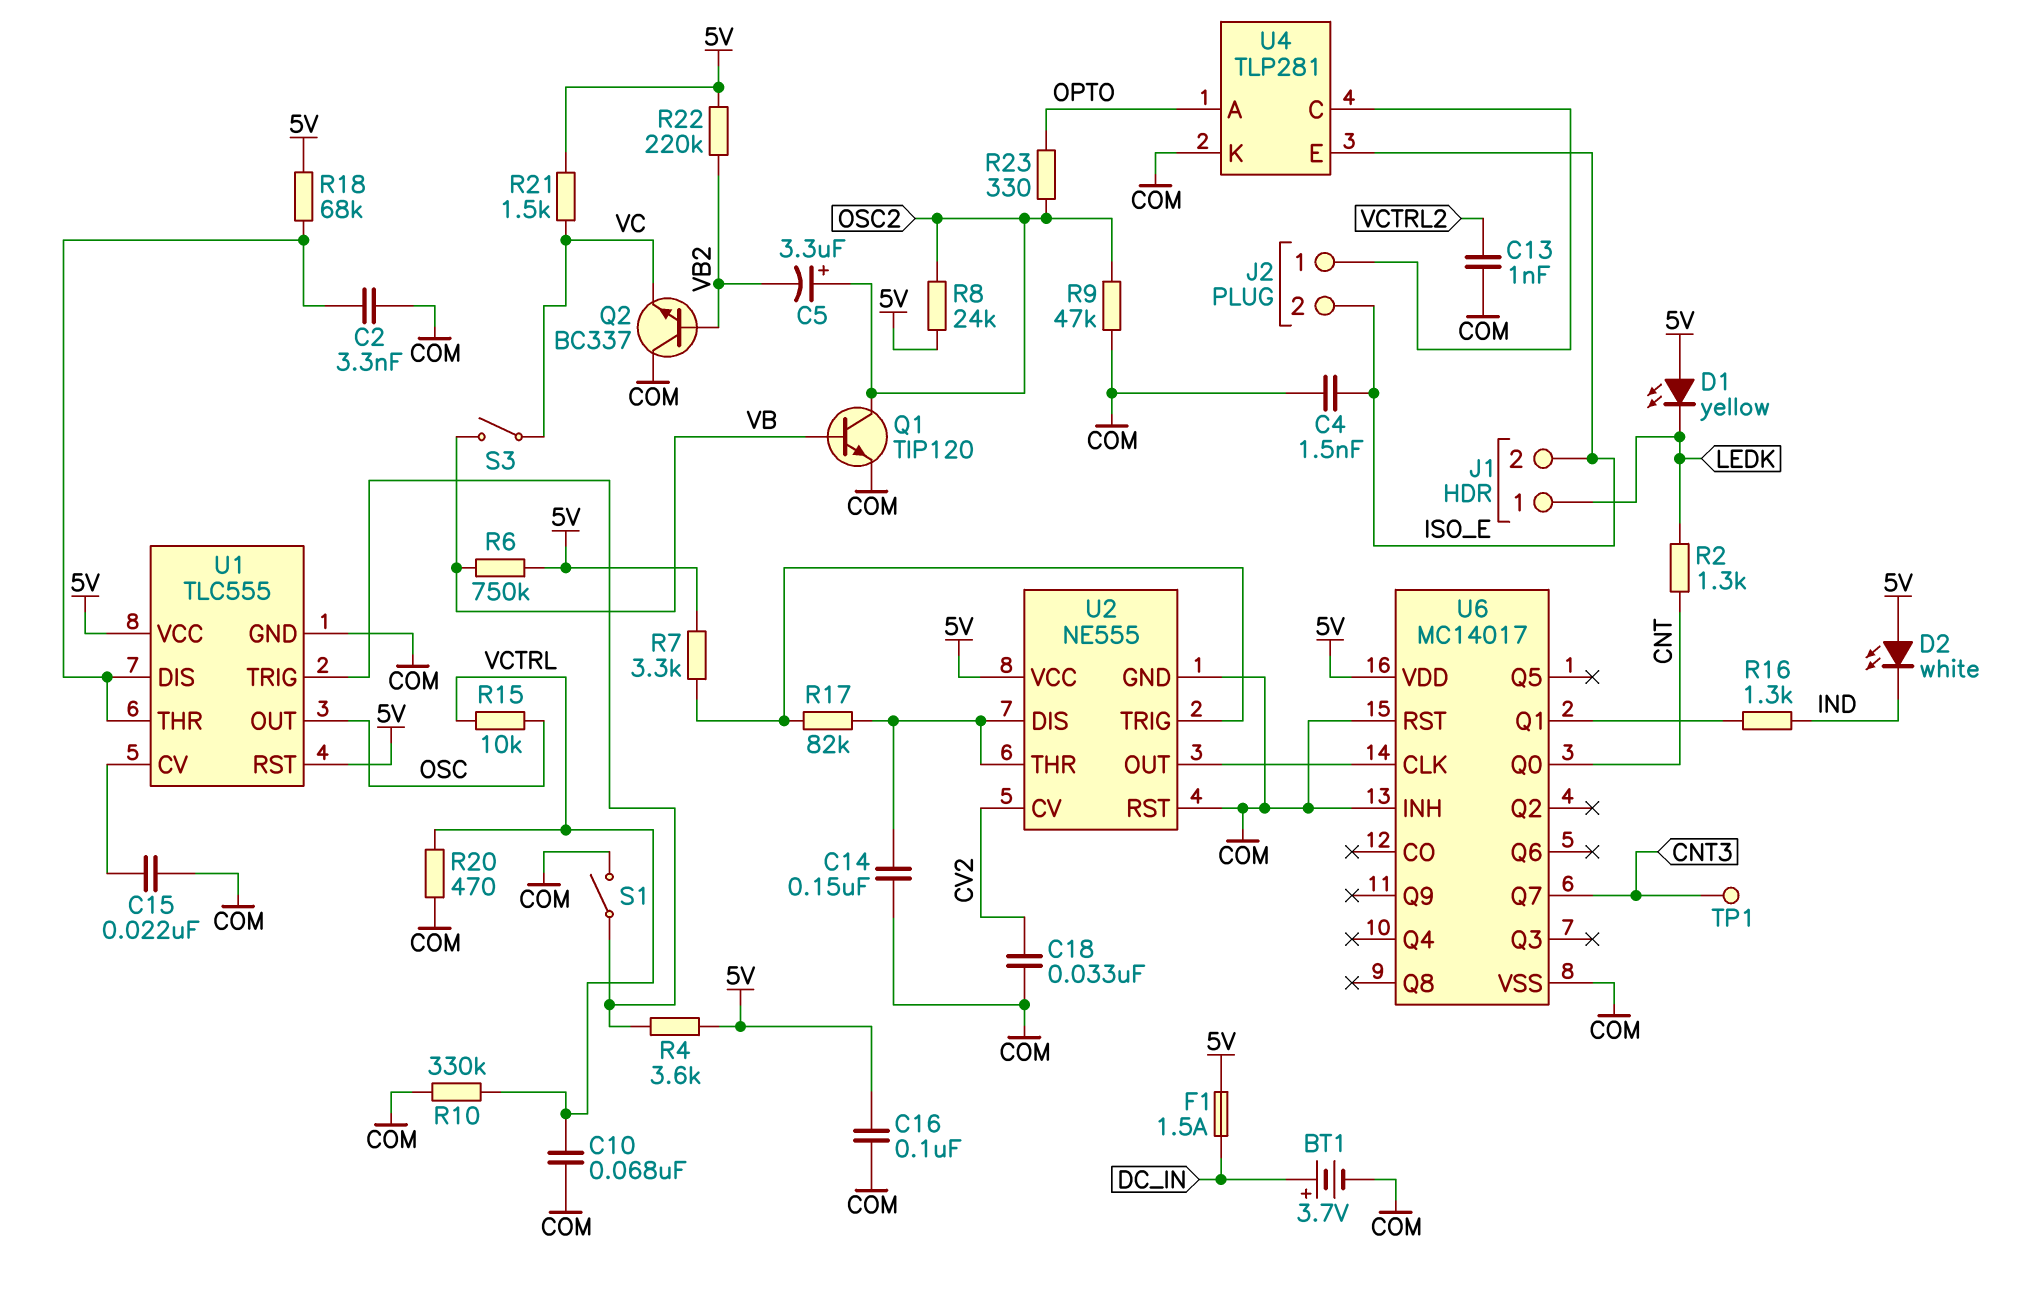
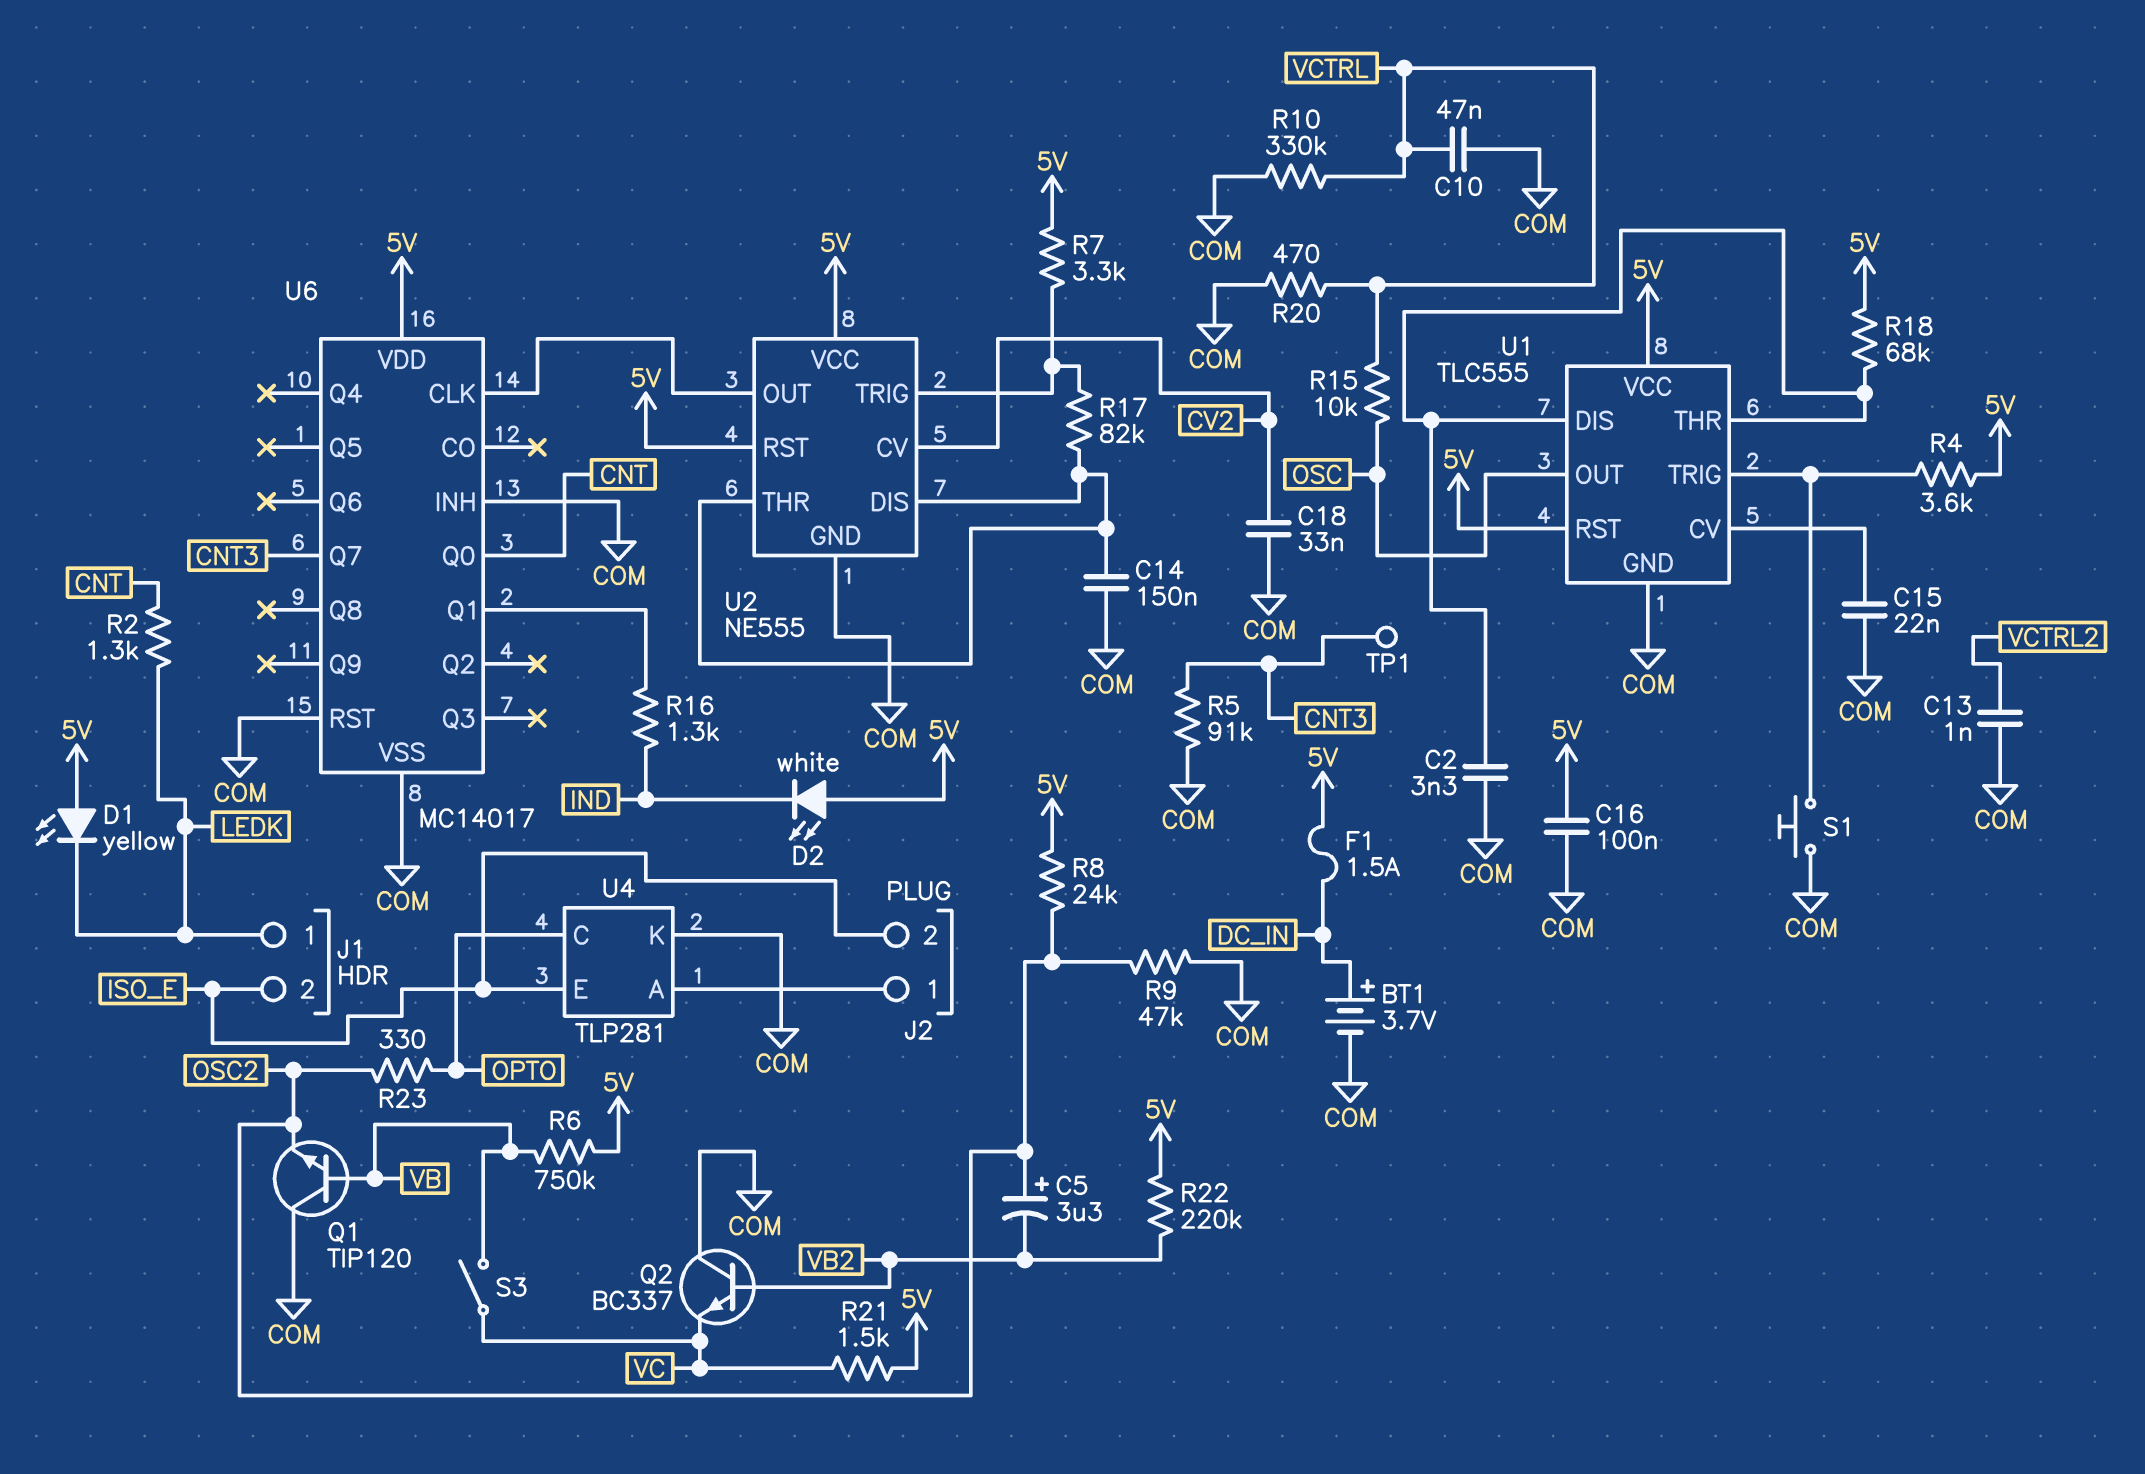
C4: 1.5nF (COM, ISO_E) -> none
C10: 68nF (COM, VCTRL) -> 47nF (COM, VCTRL)
Q1: NPN TIP120 (B VB, C OSC2, E COM) -> NPN TIP120 (B VB, C COM, E OSC2)
R5: none -> 91k (CNT3, COM)
S1: switch (COM, U1/TRIG) -> button (COM, U1/TRIG)
U2 pin RST: COM -> 5V
U4 pin A: OPTO -> J2/1
U4 pin C: J2/1 -> OPTO

